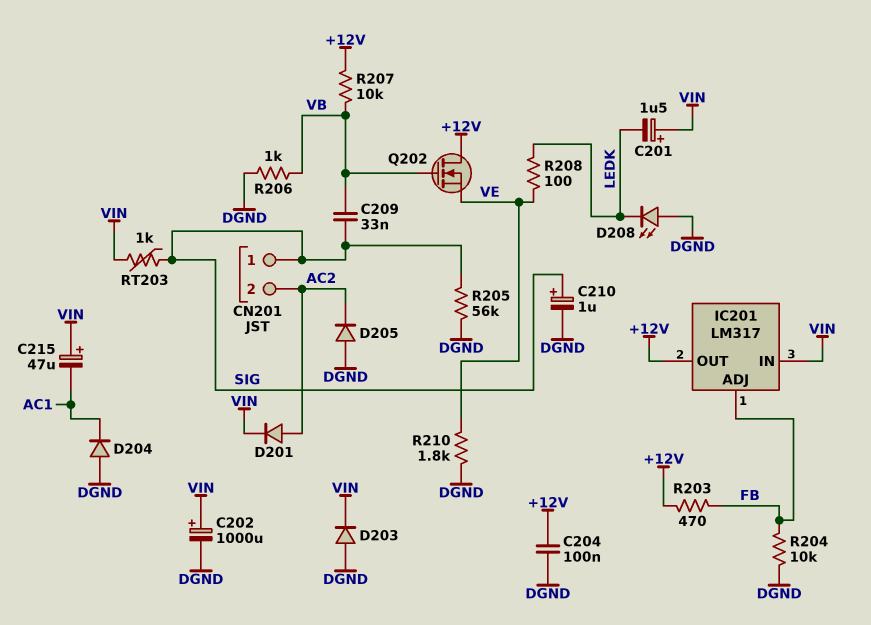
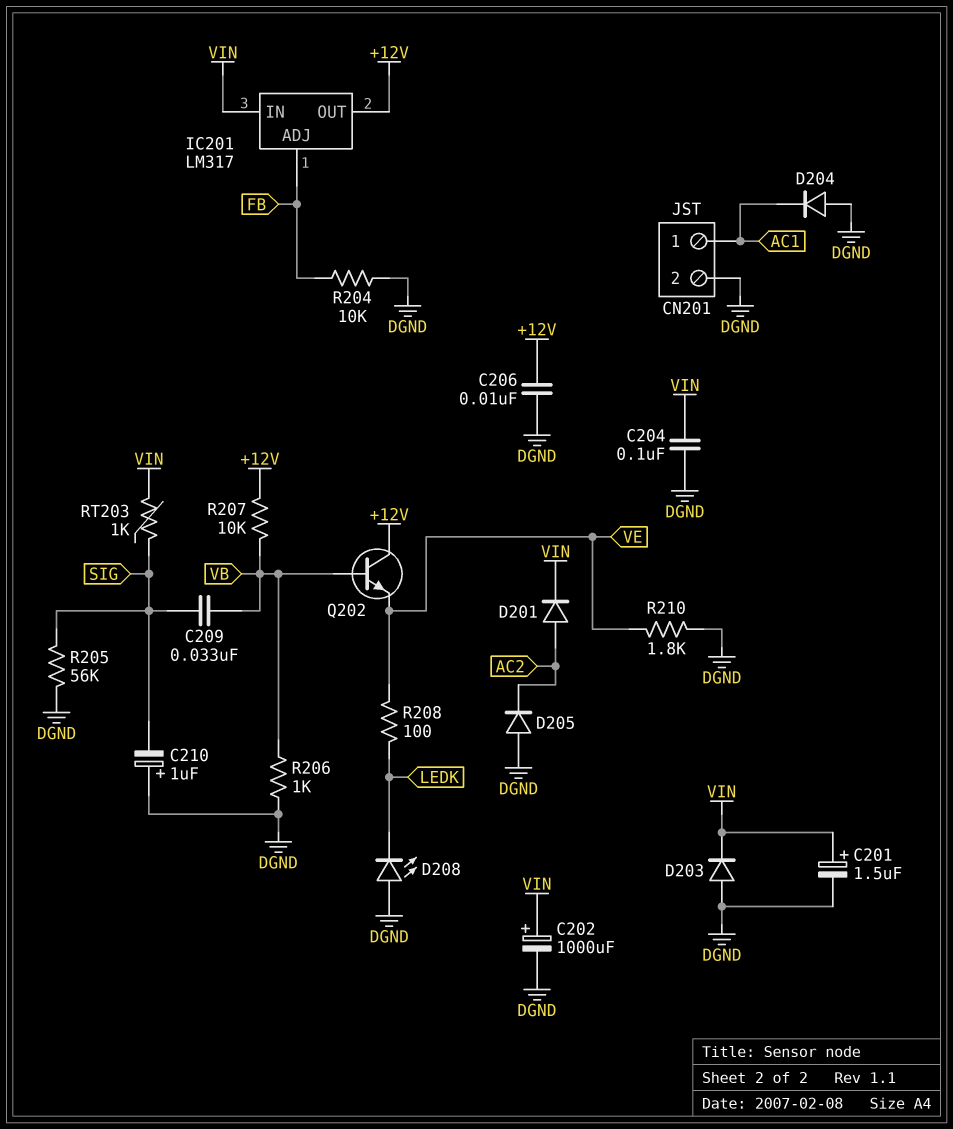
C201: 1.5uF (plus VIN, minus LEDK) -> 1.5uF (plus VIN, minus DGND)
C204: 100nF (+12V, DGND) -> 100nF (DGND, VIN)
C206: none -> 10nF (+12V, DGND)
C210: 1uF (plus SIG, minus DGND) -> 1uF (plus DGND, minus SIG)
C215: 47uF (plus VIN, minus AC1) -> none
CN201 pin 1: SIG -> AC1
CN201 pin 2: AC2 -> DGND
Q202: NMOS (G VB, D +12V, S VE) -> NPN (B VB, C +12V, E VE)
R203: 470 (+12V, FB) -> none

